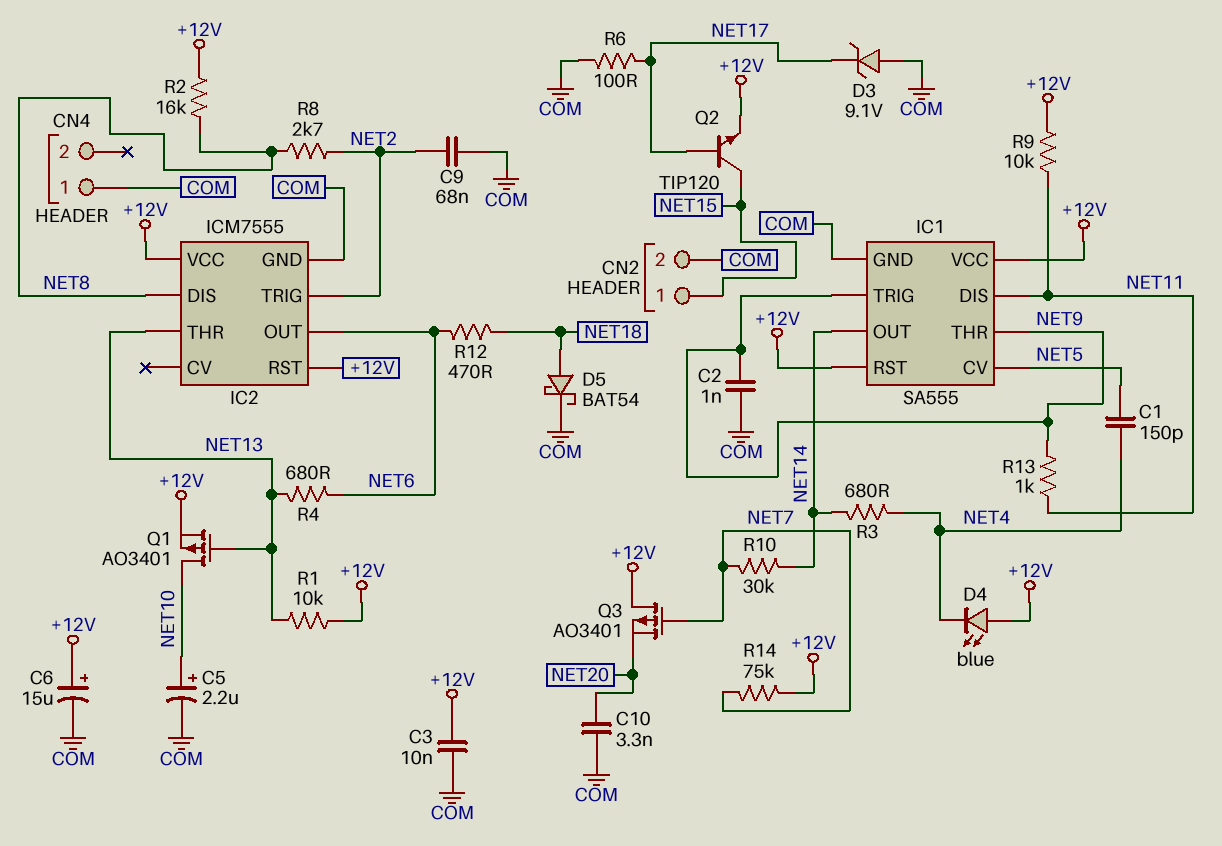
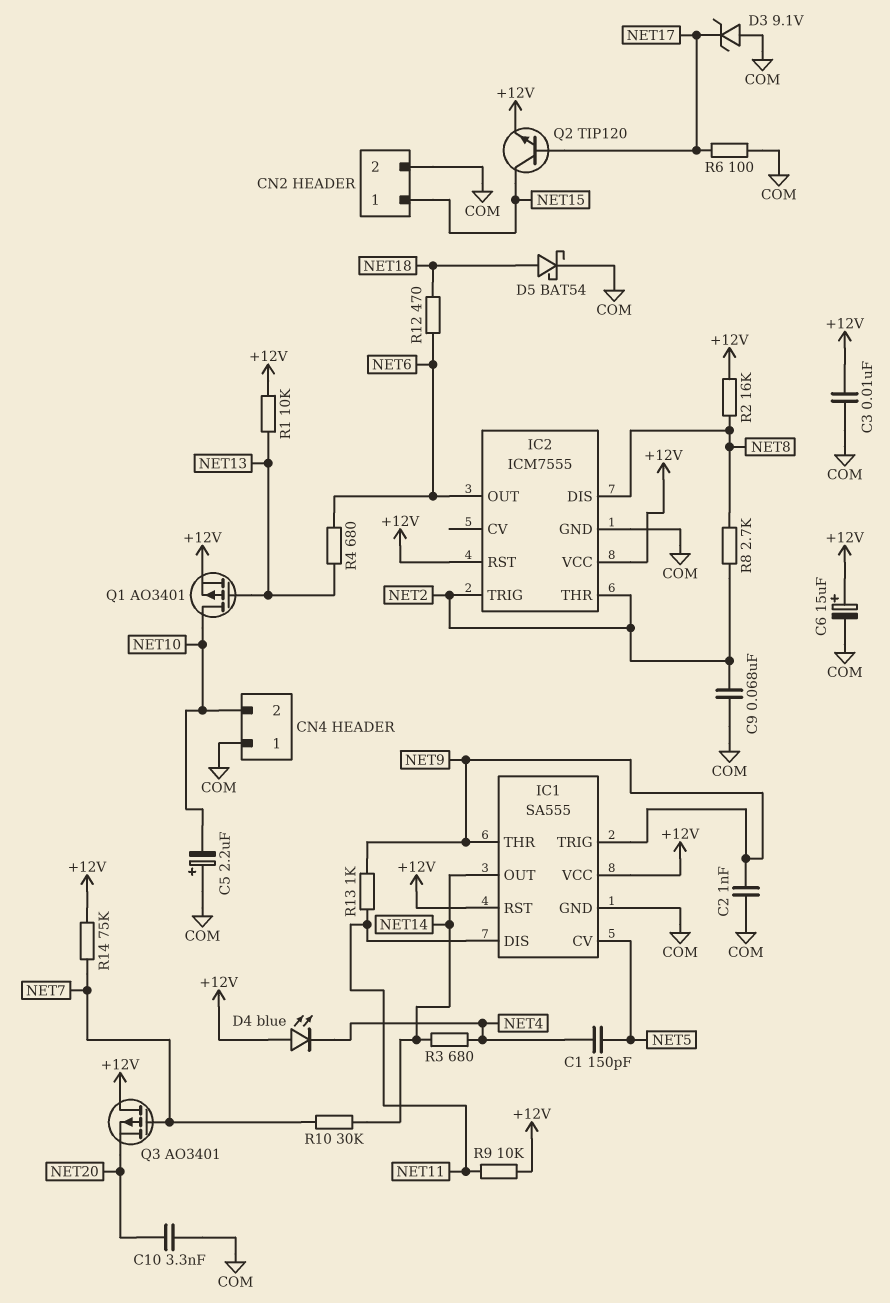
C5: 2.2uF (plus NET10, minus COM) -> 2.2uF (plus COM, minus NET10)
CN4 pin 2: none -> NET10
IC2 pin THR: NET13 -> NET2

